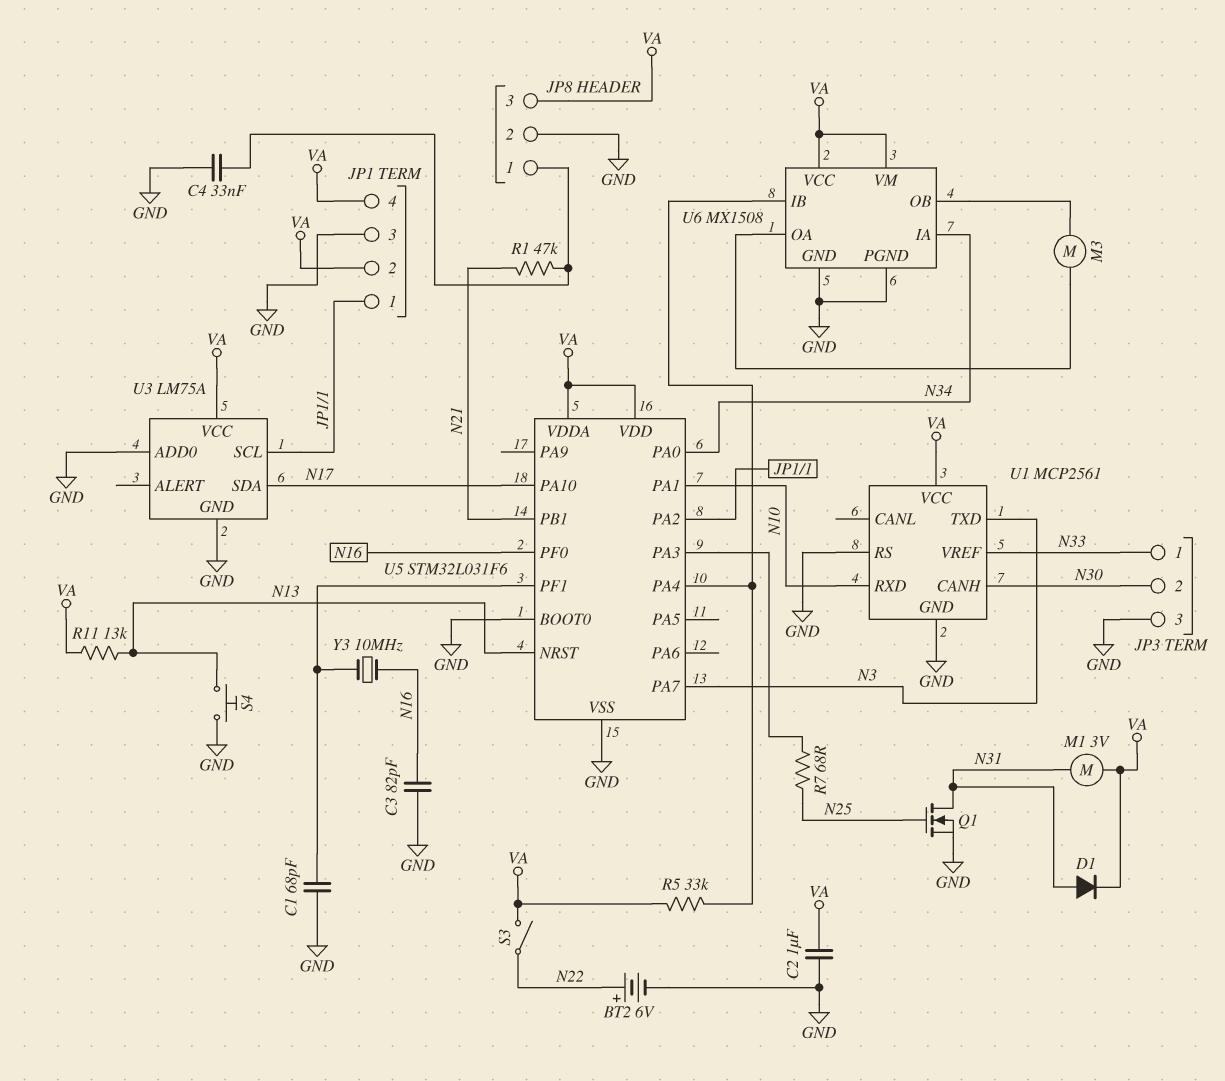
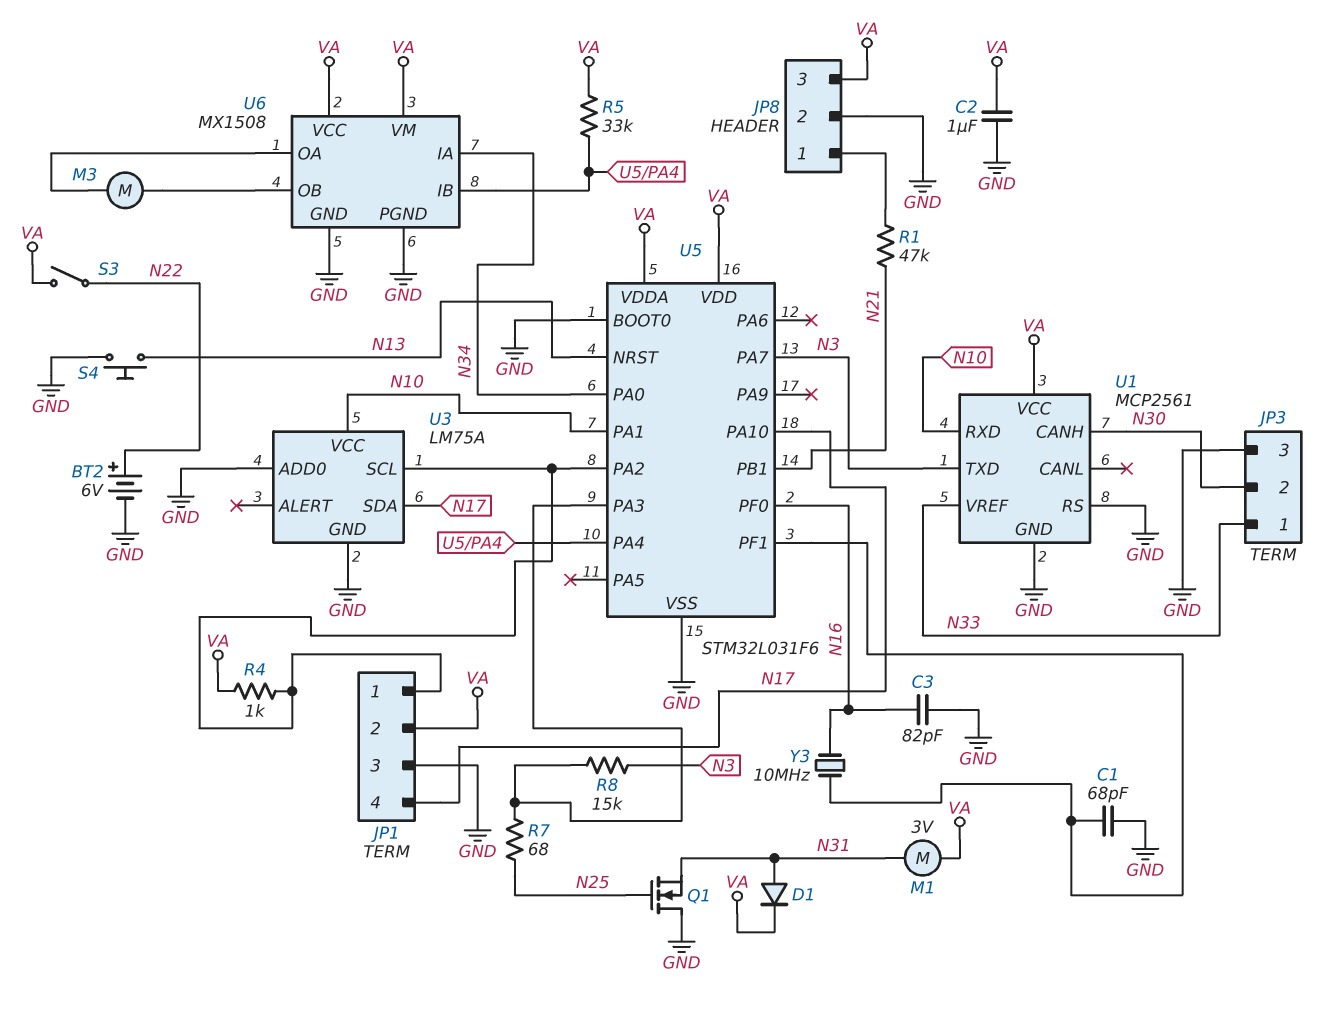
C4: 33nF (GND, JP8/1) -> none
JP1 pin 4: VA -> N17
Q1: NMOS (G N25, D N31, S GND) -> NMOS (G N25, D GND, S N31)
R4: none -> 1k (JP1/1, VA)
R8: none -> 15k (N3, U5/PA3)
R11: 13k (N13, VA) -> none
U3 pin VCC: VA -> N10

